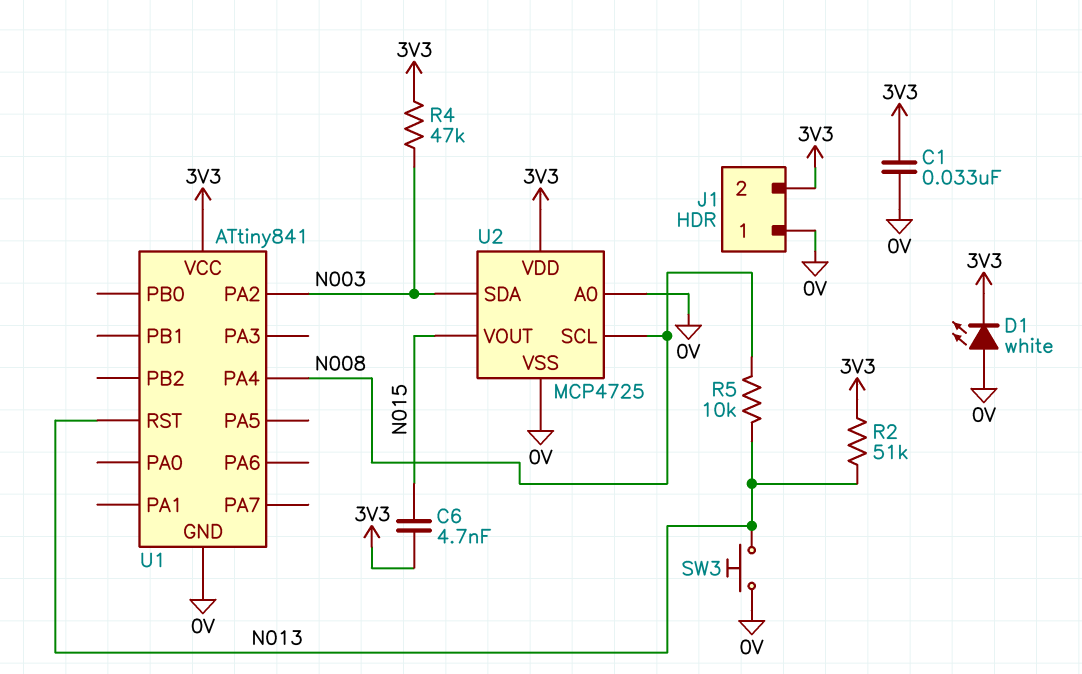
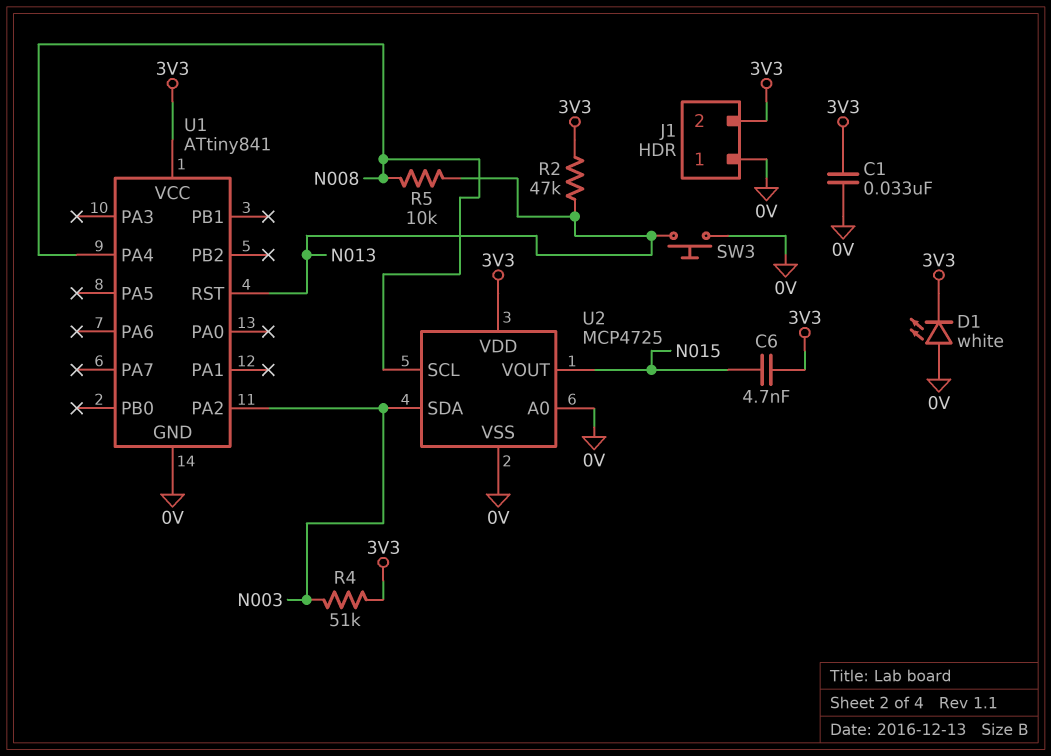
R2: 51k (3V3, N013) -> 47k (3V3, N013)
R4: 47k (3V3, N003) -> 51k (3V3, N003)

